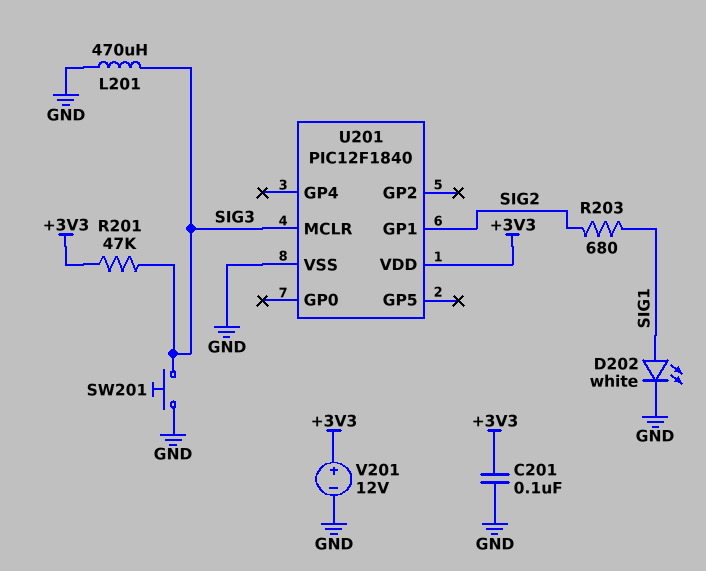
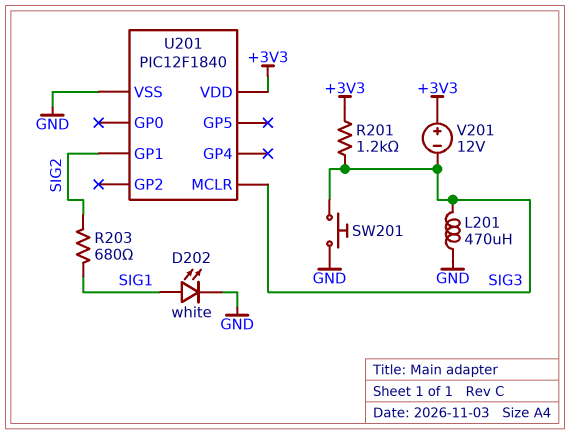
C201: 100nF (+3V3, GND) -> none
R201: 47k (+3V3, SIG3) -> 1.2k (+3V3, SIG3)
V201: 12V (plus +3V3, minus GND) -> 12V (plus +3V3, minus SIG3)

